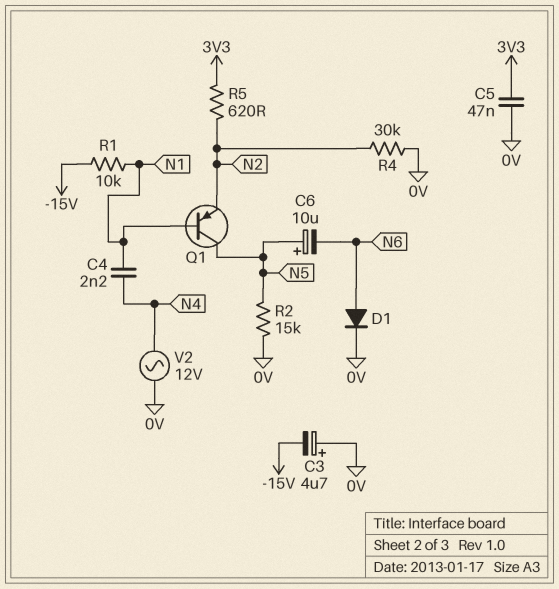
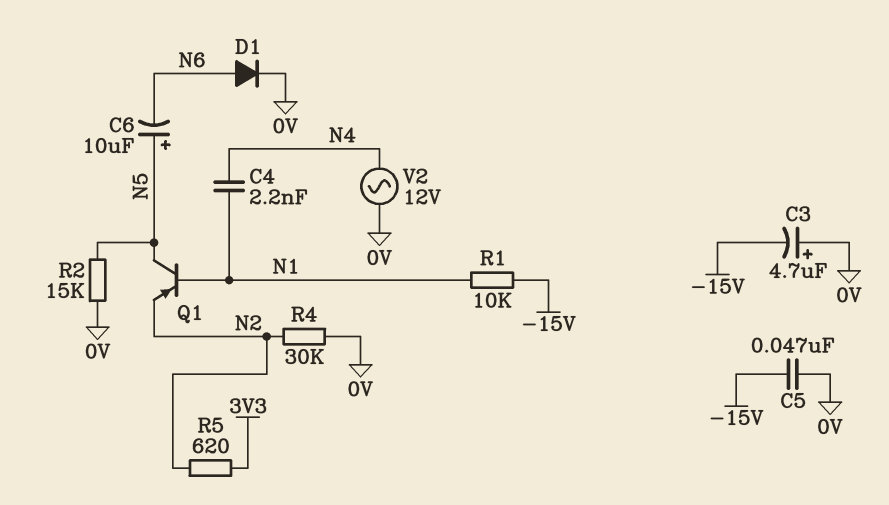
C5: 47nF (0V, 3V3) -> 47nF (-15V, 0V)

